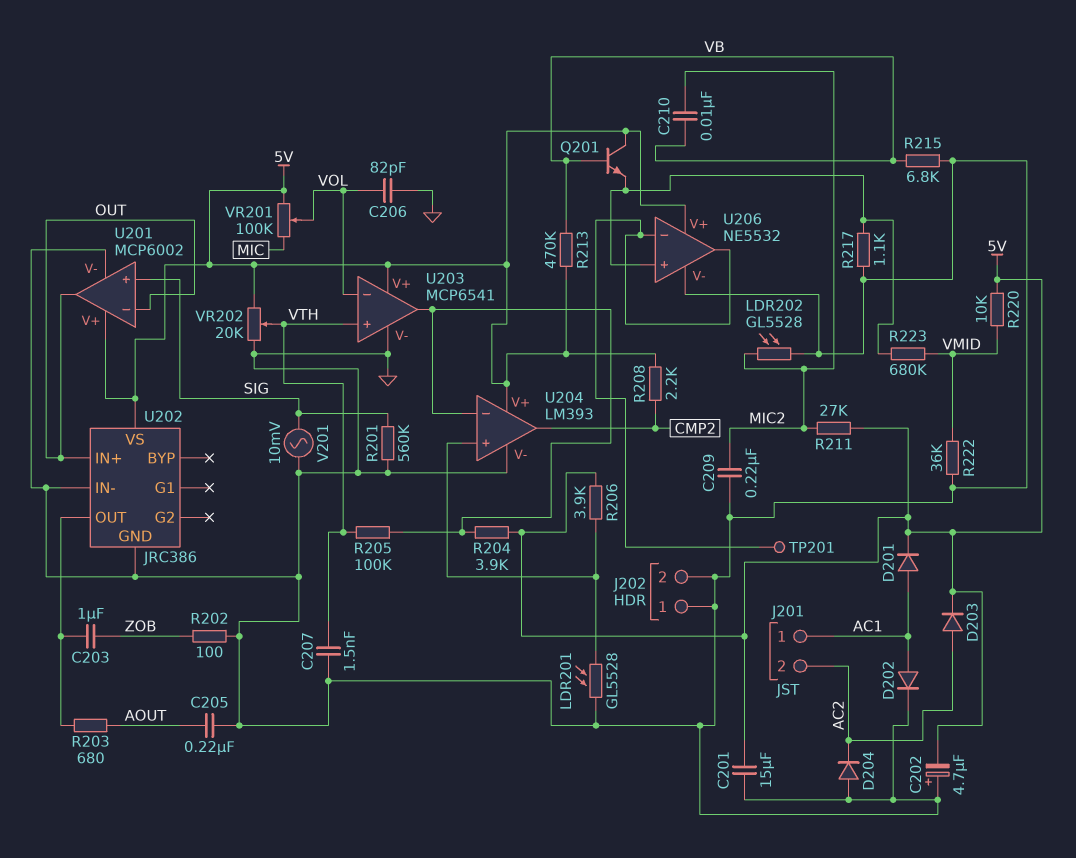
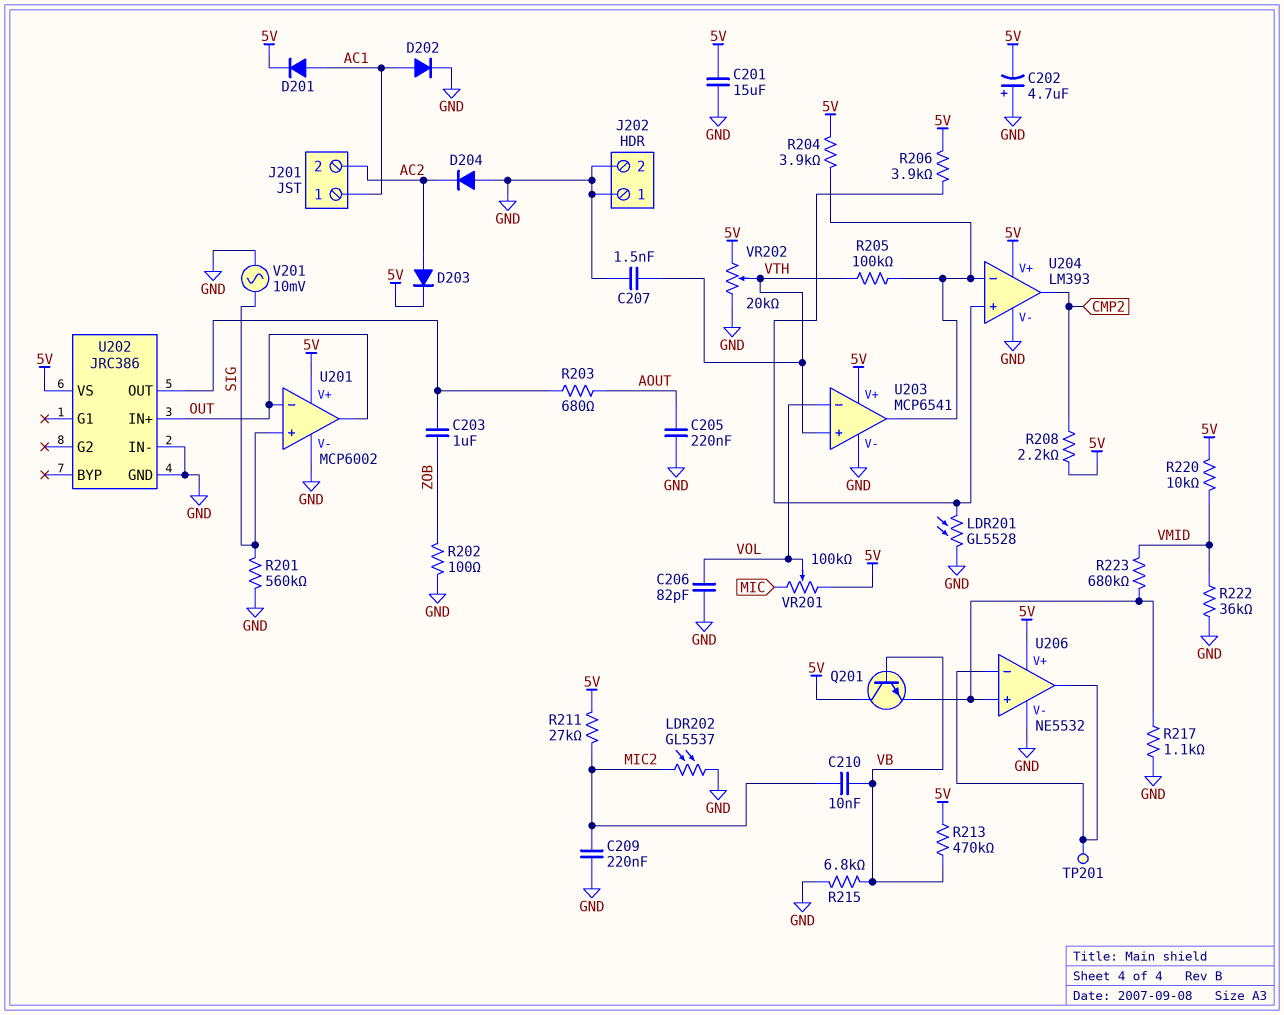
LDR202: GL5528 (GND, MIC2) -> GL5537 (GND, MIC2)

